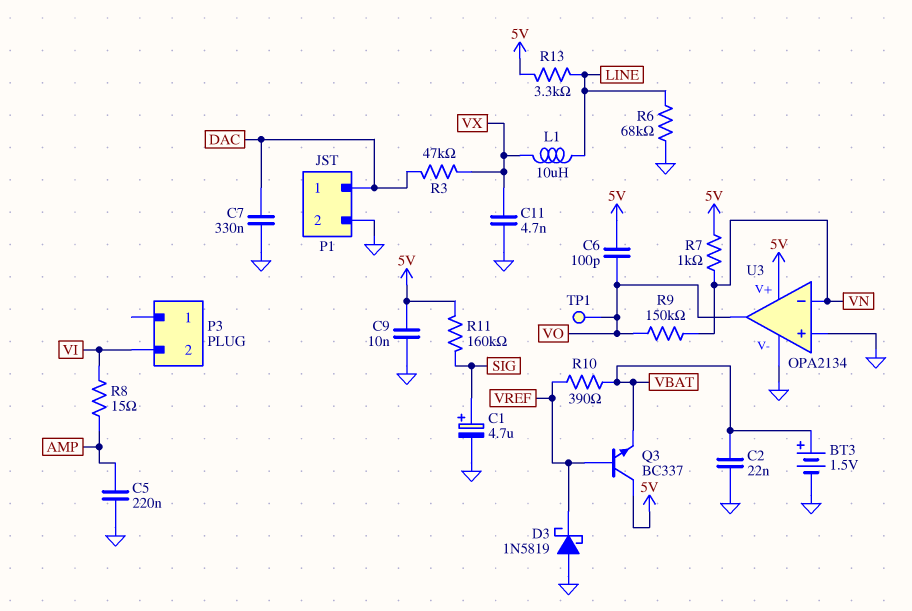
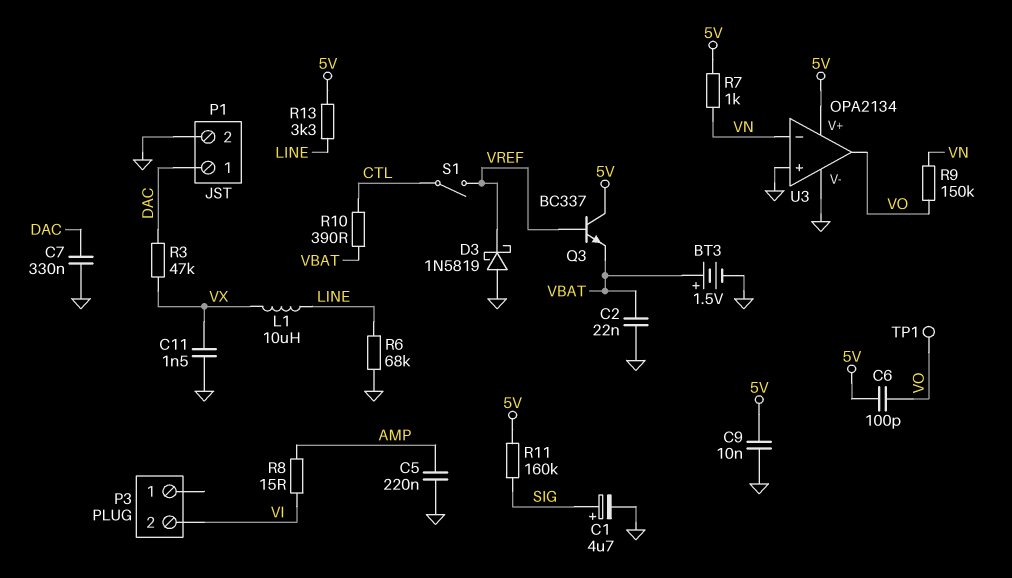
C11: 4.7nF (GND, VX) -> 1.5nF (GND, VX)
R10: 390 (VBAT, VREF) -> 390 (CTL, VBAT)
S1: none -> switch (CTL, VREF)

